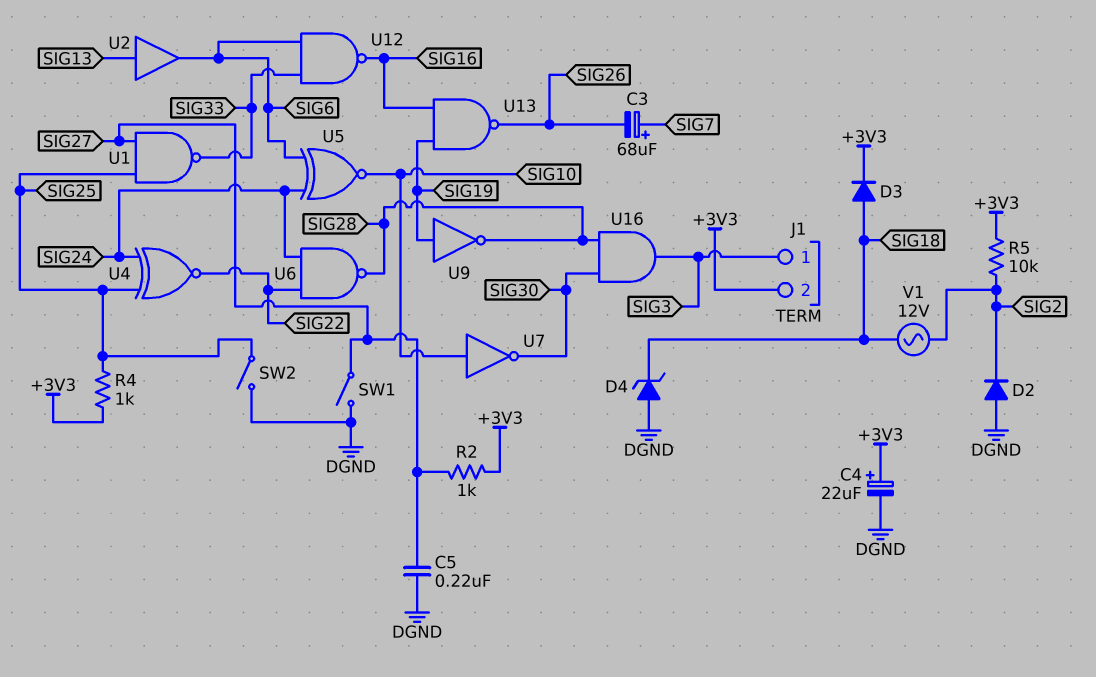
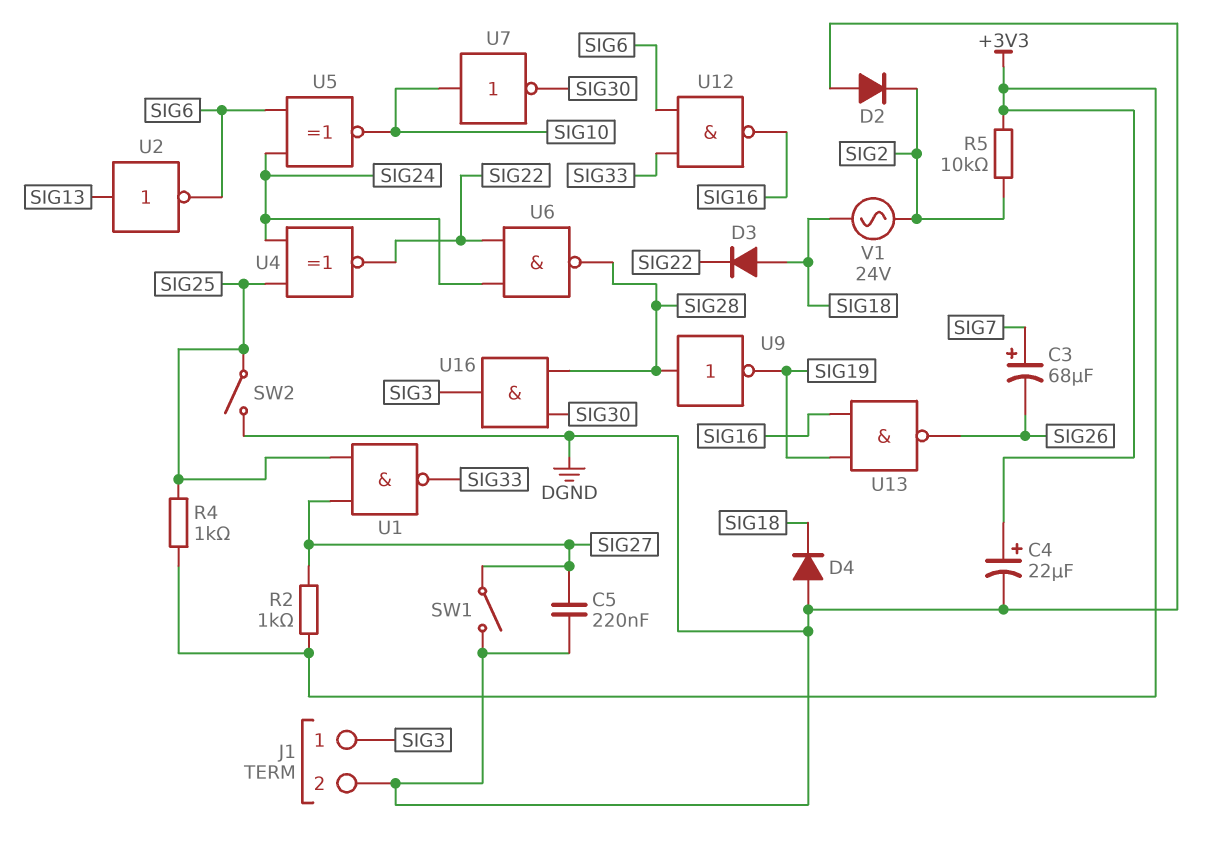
D3: diode (A SIG18, K +3V3) -> diode (A SIG18, K SIG22)
D4: zener (A DGND, K SIG18) -> diode (A DGND, K SIG18)
J1 pin 2: +3V3 -> DGND
U2: buffer (in SIG13, out SIG6) -> NOT (in SIG13, out SIG6)
U9: NOT (in SIG19, out SIG28) -> NOT (in SIG28, out SIG19)
V1: AC 12V (SIG2, SIG18) -> AC 24V (SIG2, SIG18)

